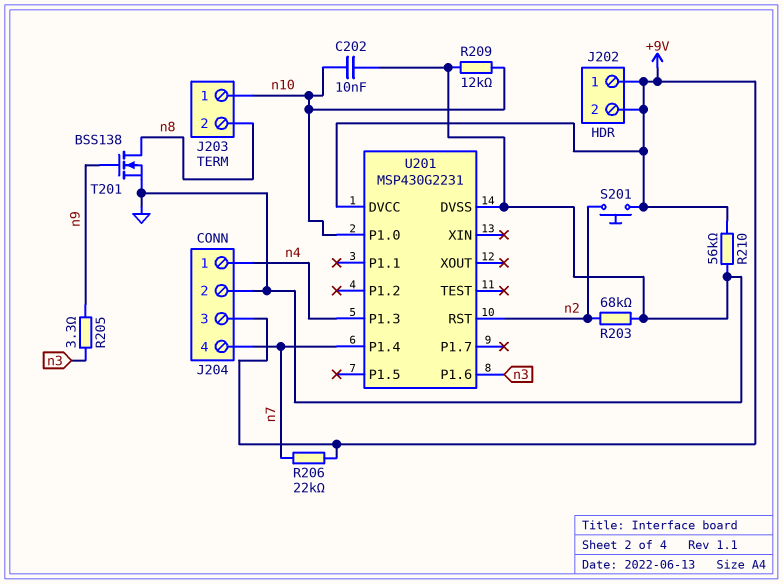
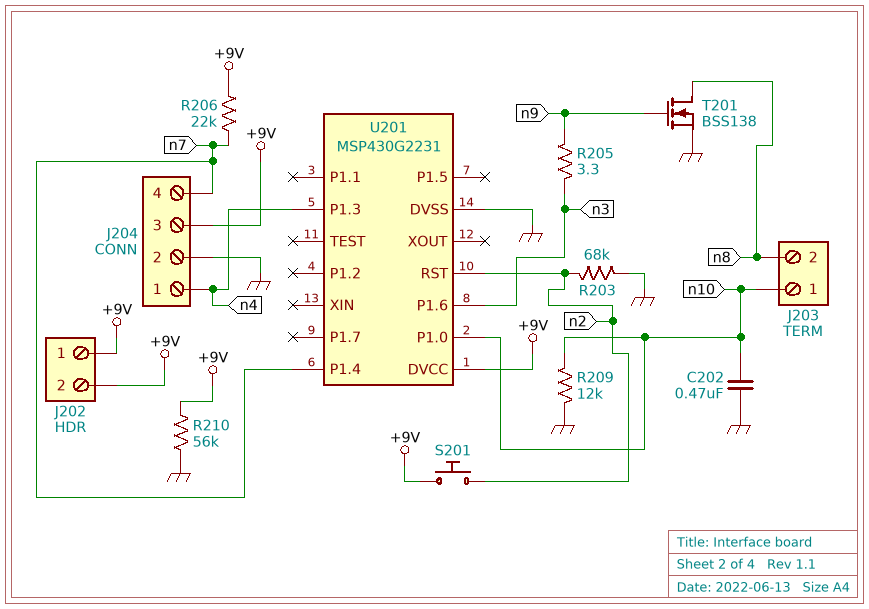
C202: 10nF (GND, n10) -> 470nF (GND, n10)

